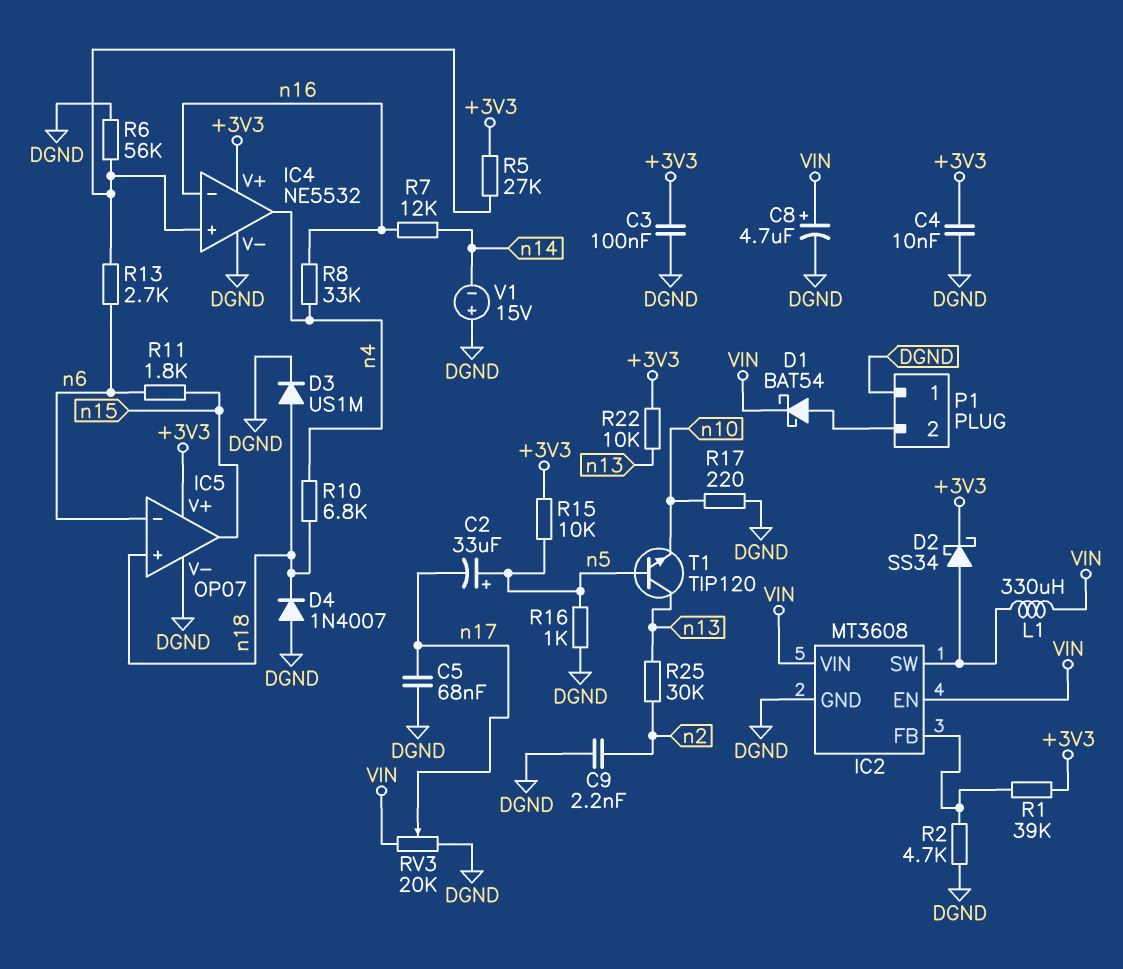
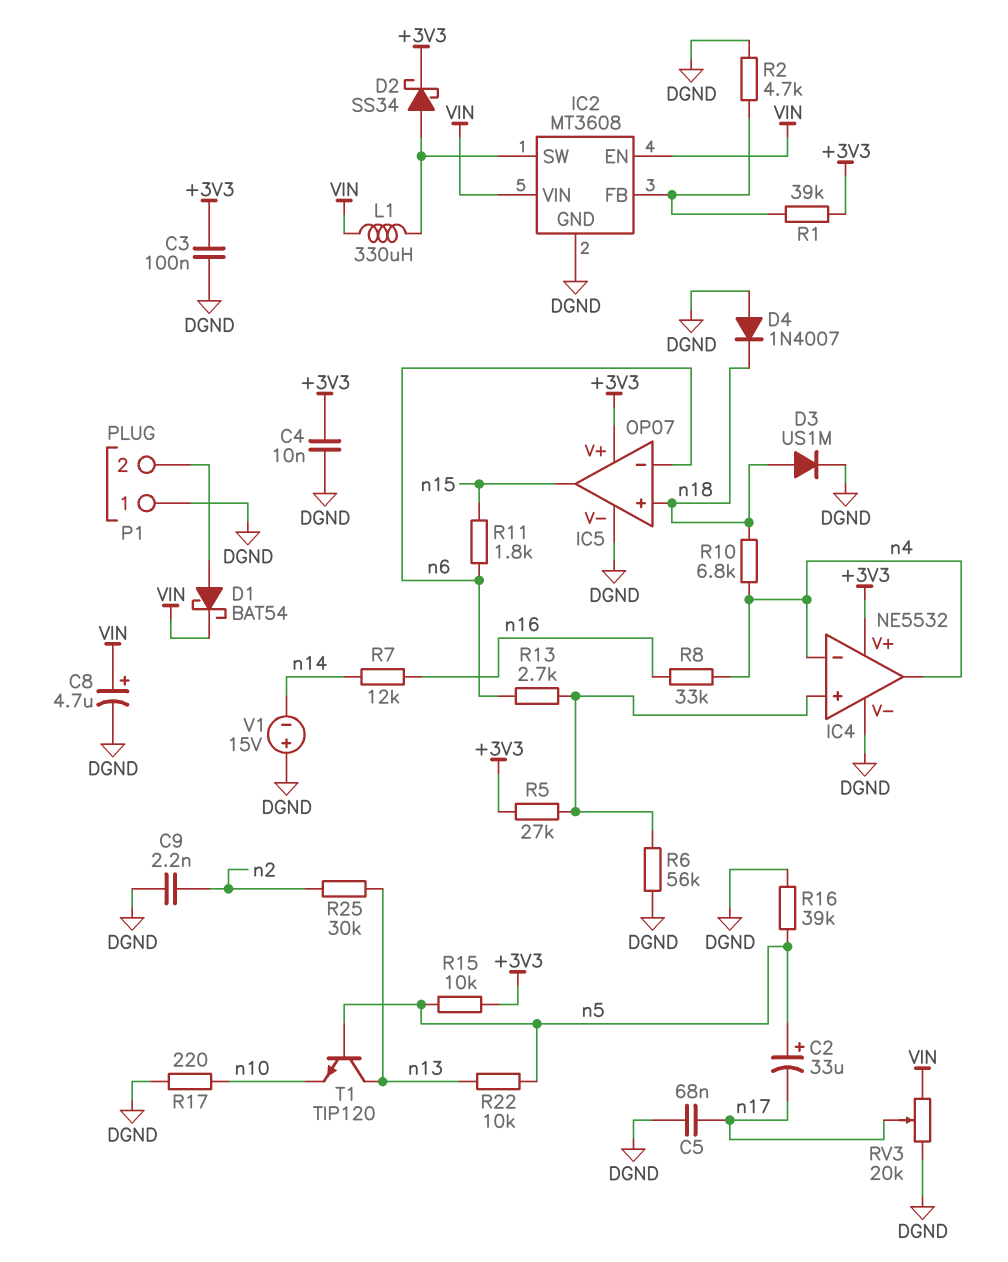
IC4 pin in-: n16 -> n4
R16: 1k (DGND, n5) -> 39k (DGND, n5)
R22: 10k (+3V3, n13) -> 10k (n5, n13)

